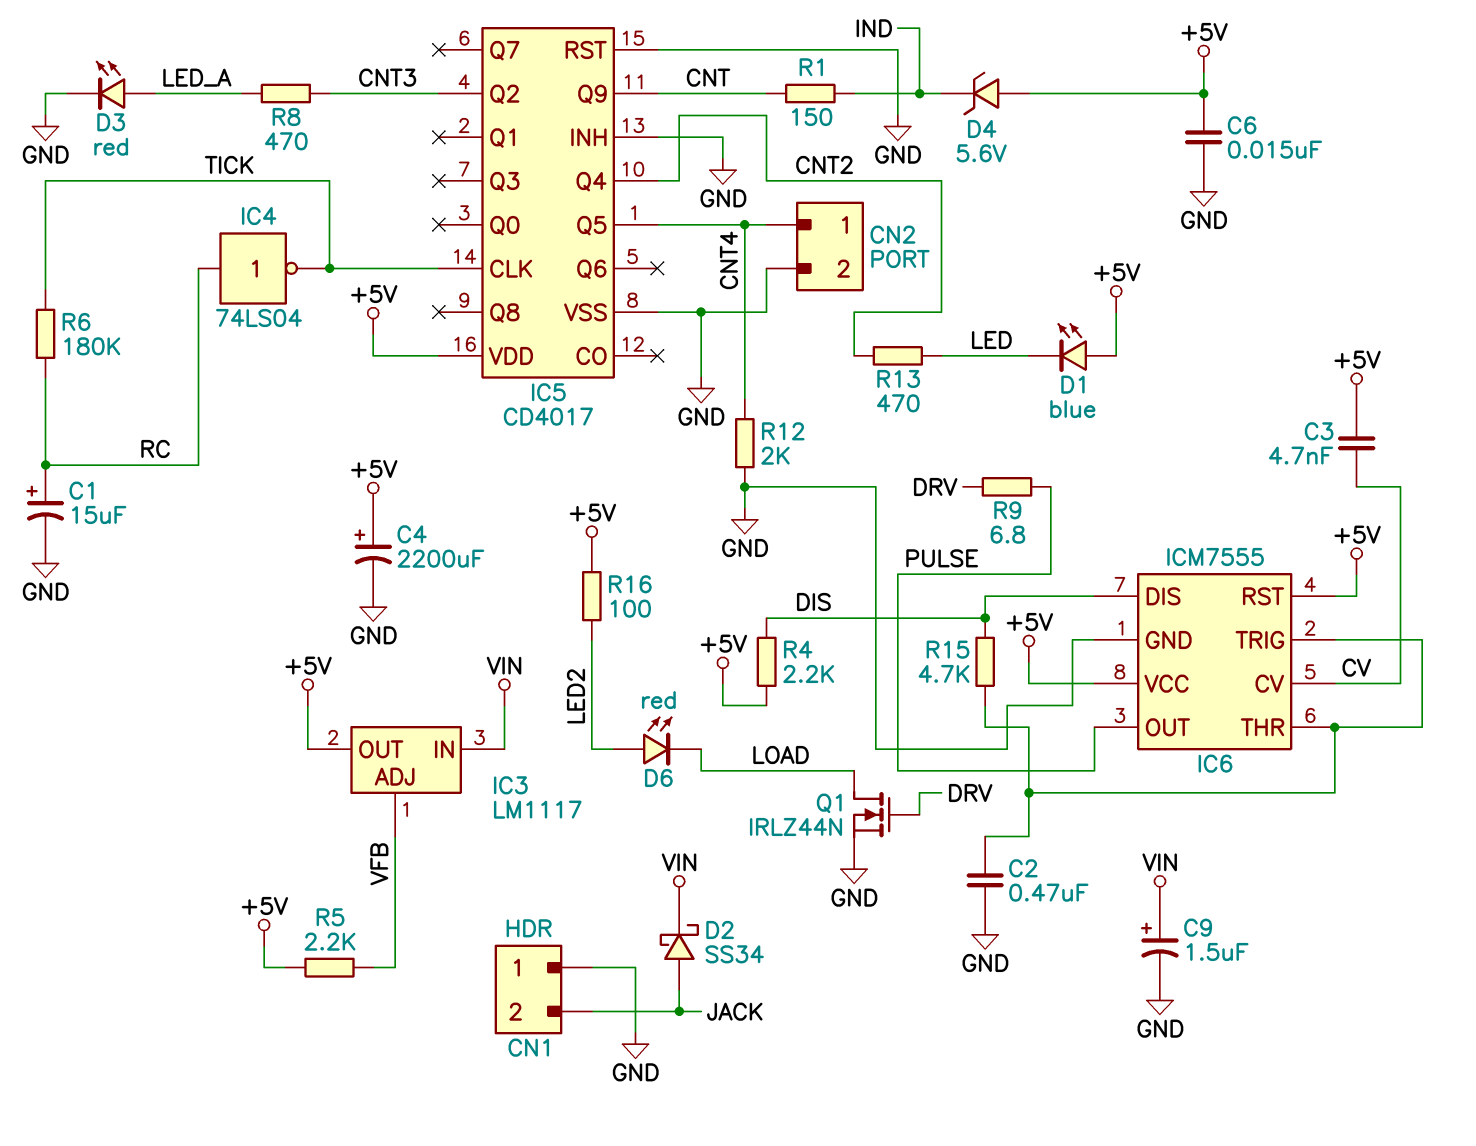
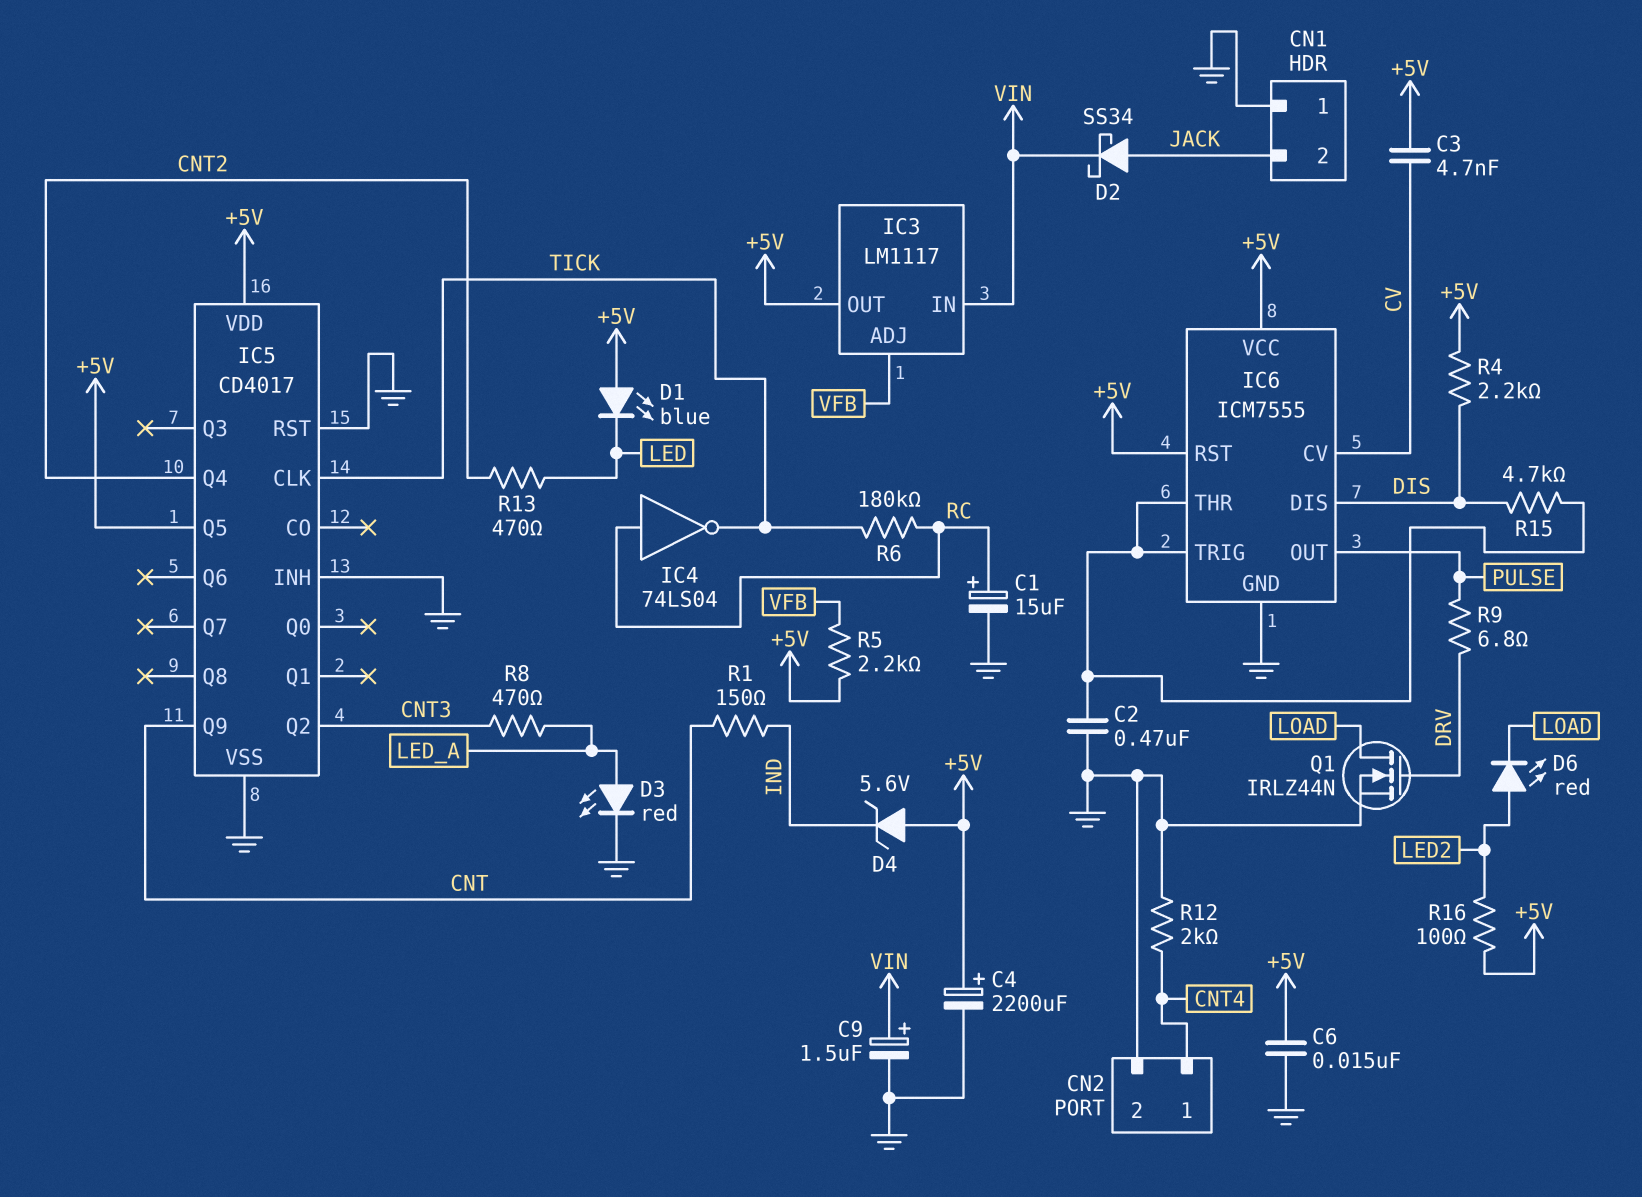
IC5 pin Q5: CNT4 -> +5V

